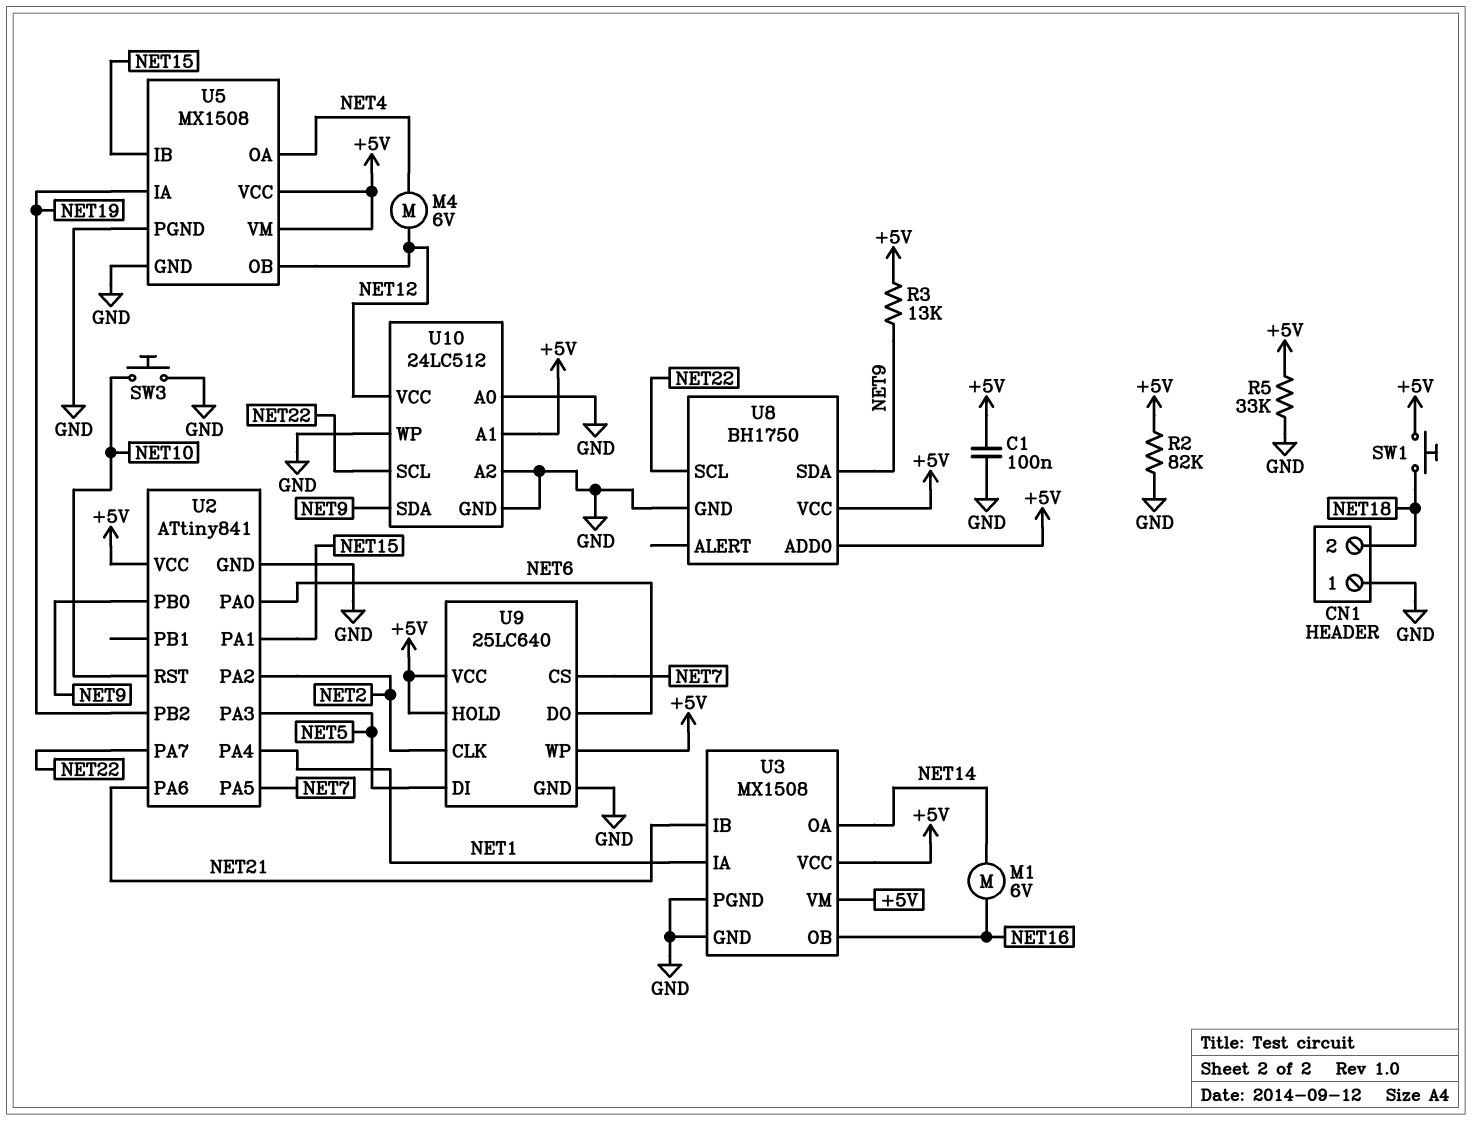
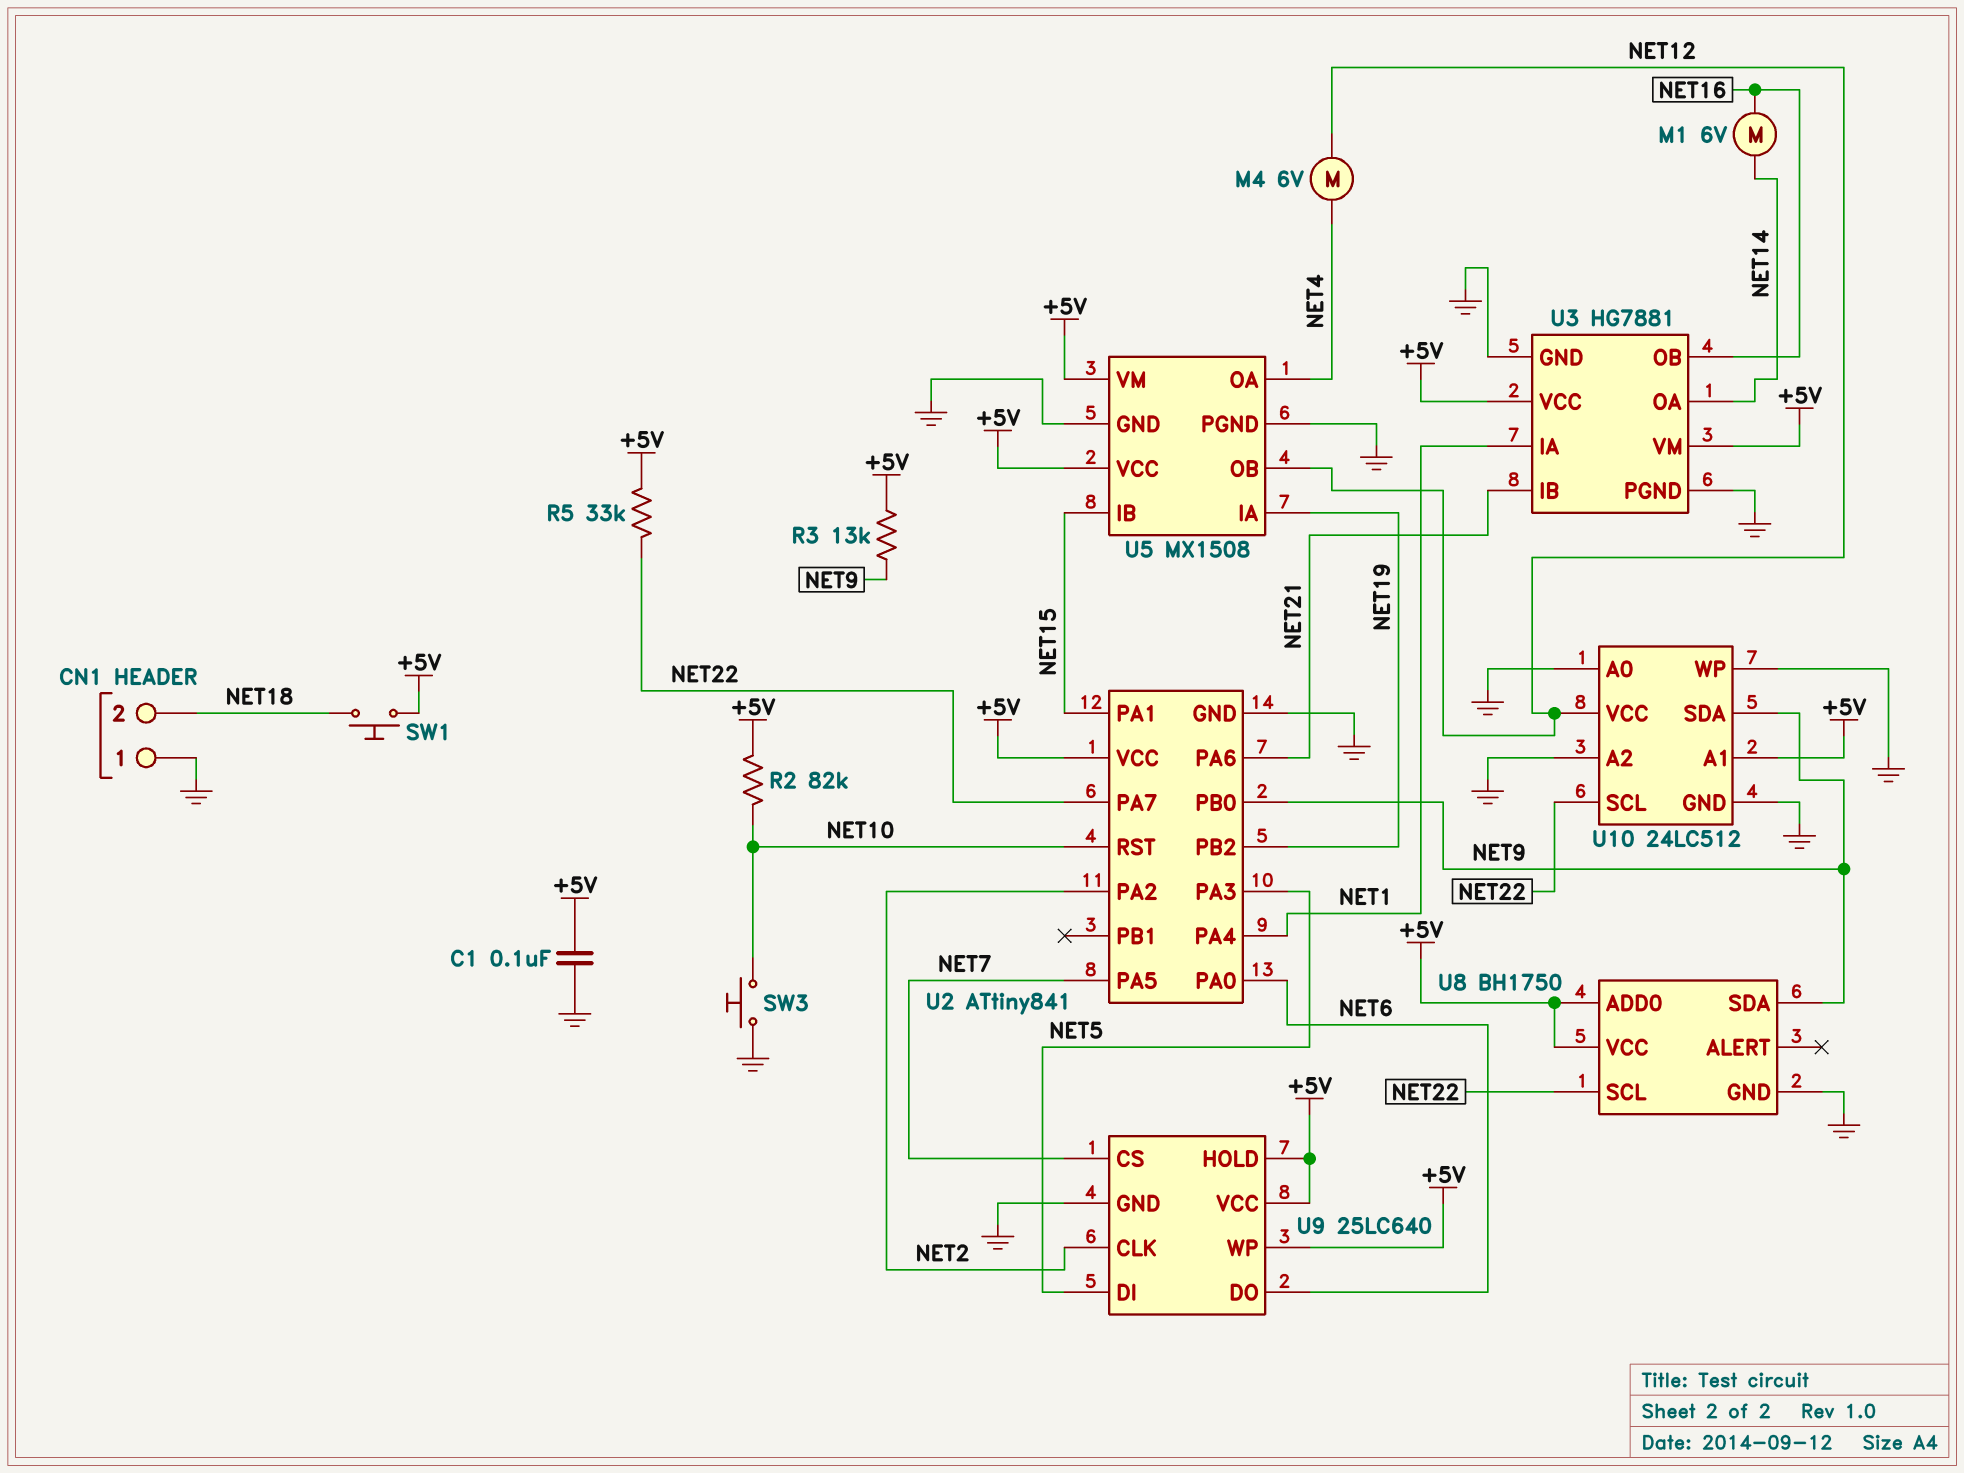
R2: 82k (+5V, GND) -> 82k (+5V, NET10)
R5: 33k (+5V, GND) -> 33k (+5V, NET22)
U3: MX1508 -> HG7881

